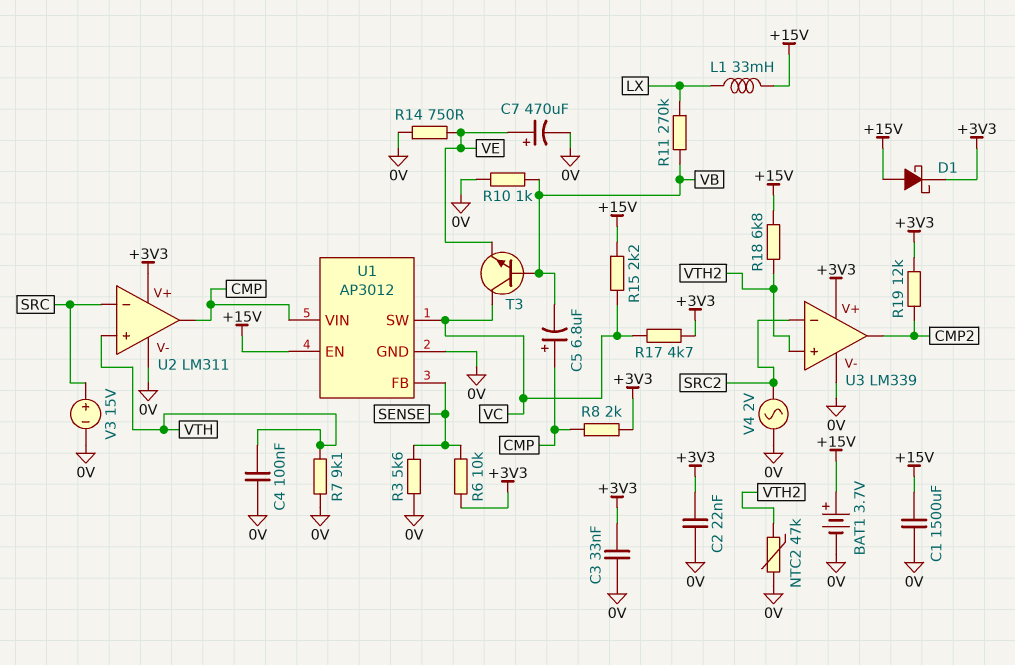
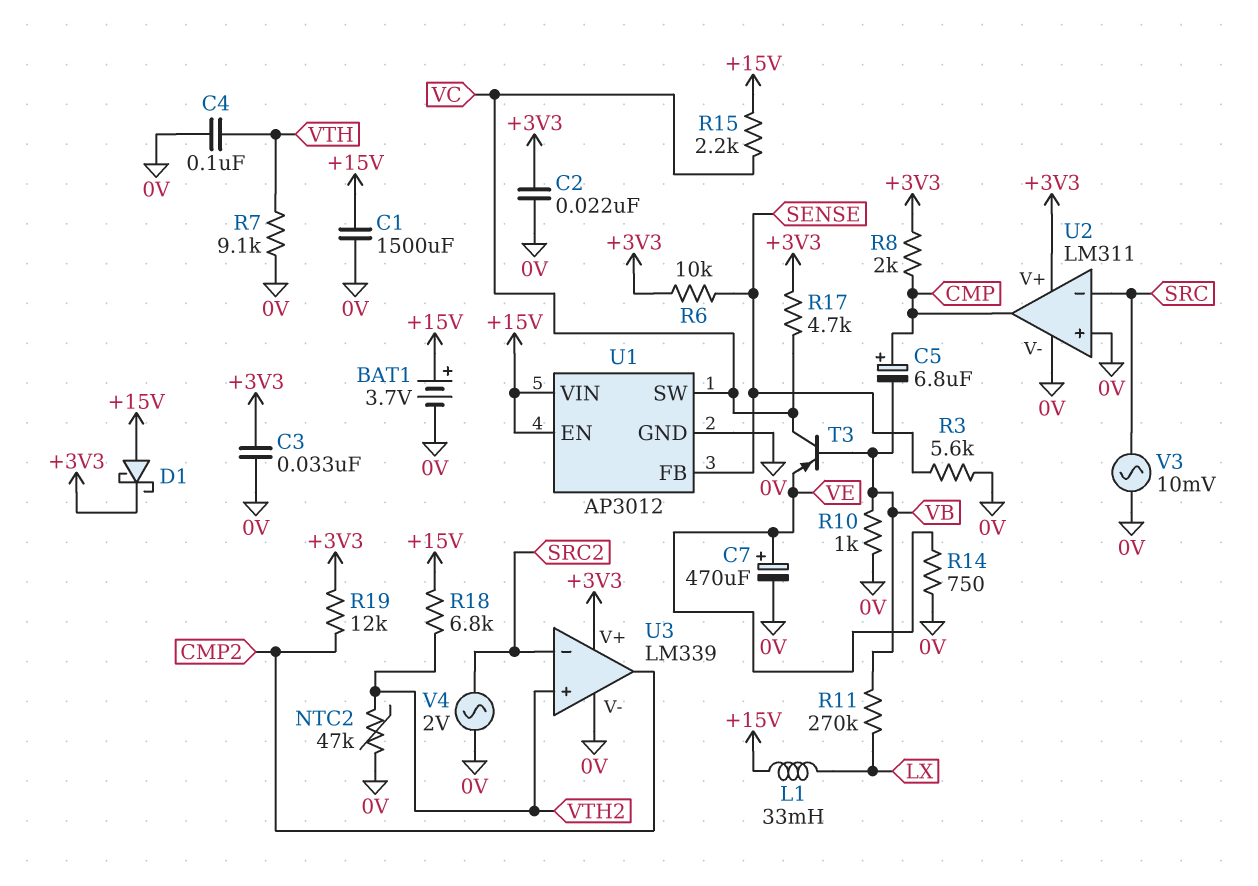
T3: NPN (B VB, C VC, E VE) -> PNP (B VB, C VC, E VE)
U1 pin VIN: CMP -> +15V
U2 pin in+: VTH -> 0V
V3: 15V (plus SRC, minus 0V) -> AC 10mV (0V, SRC)

